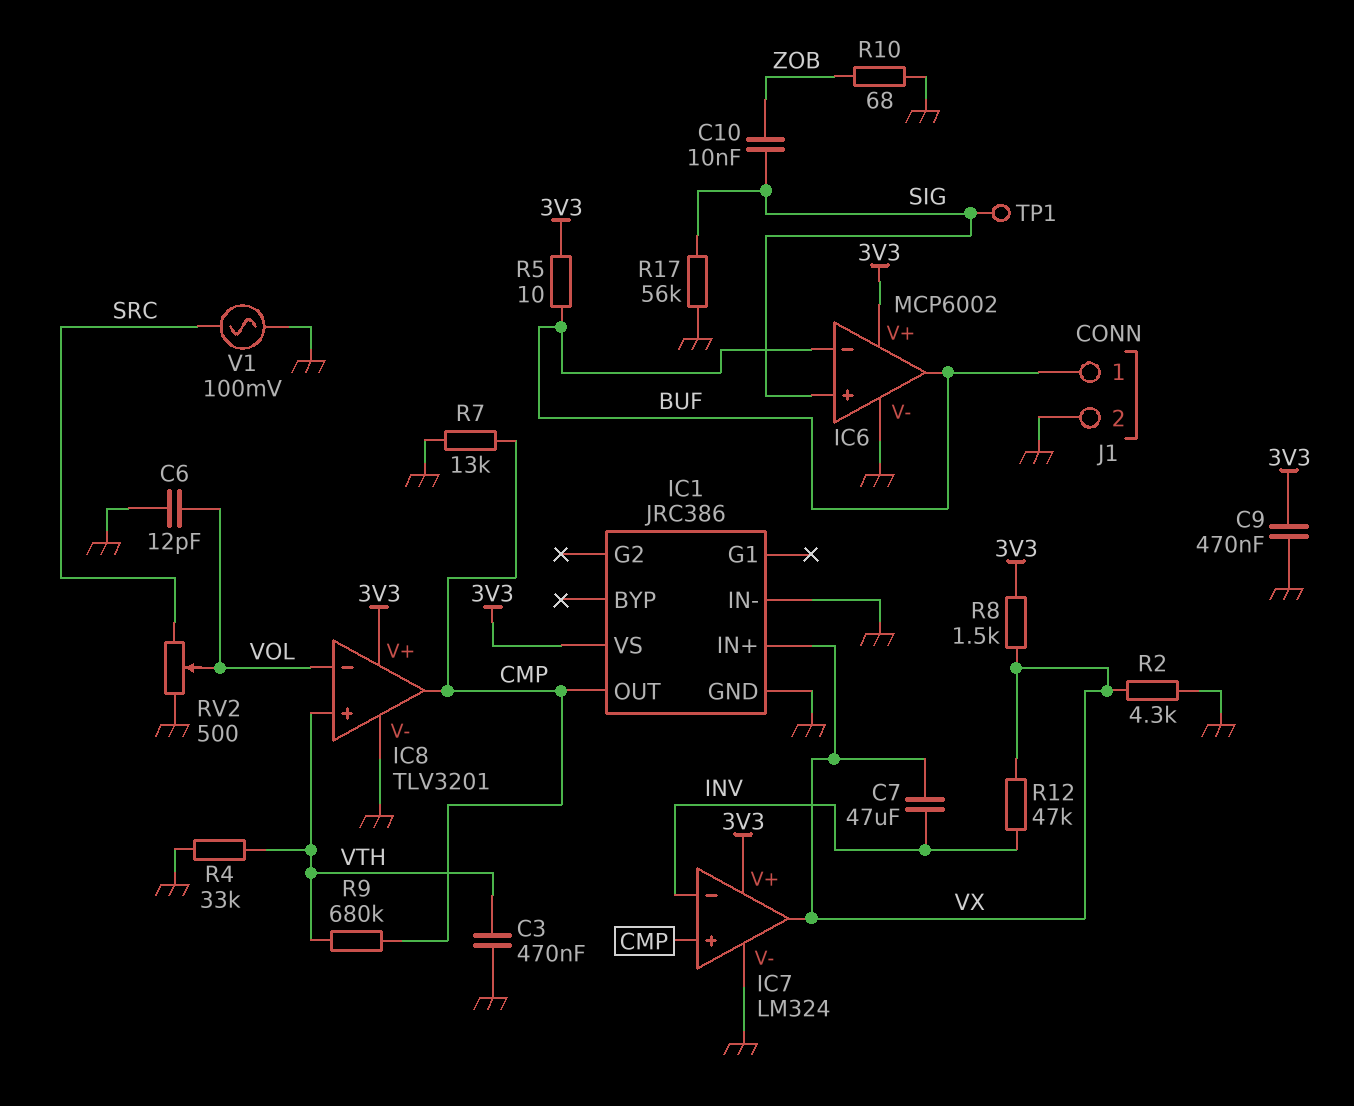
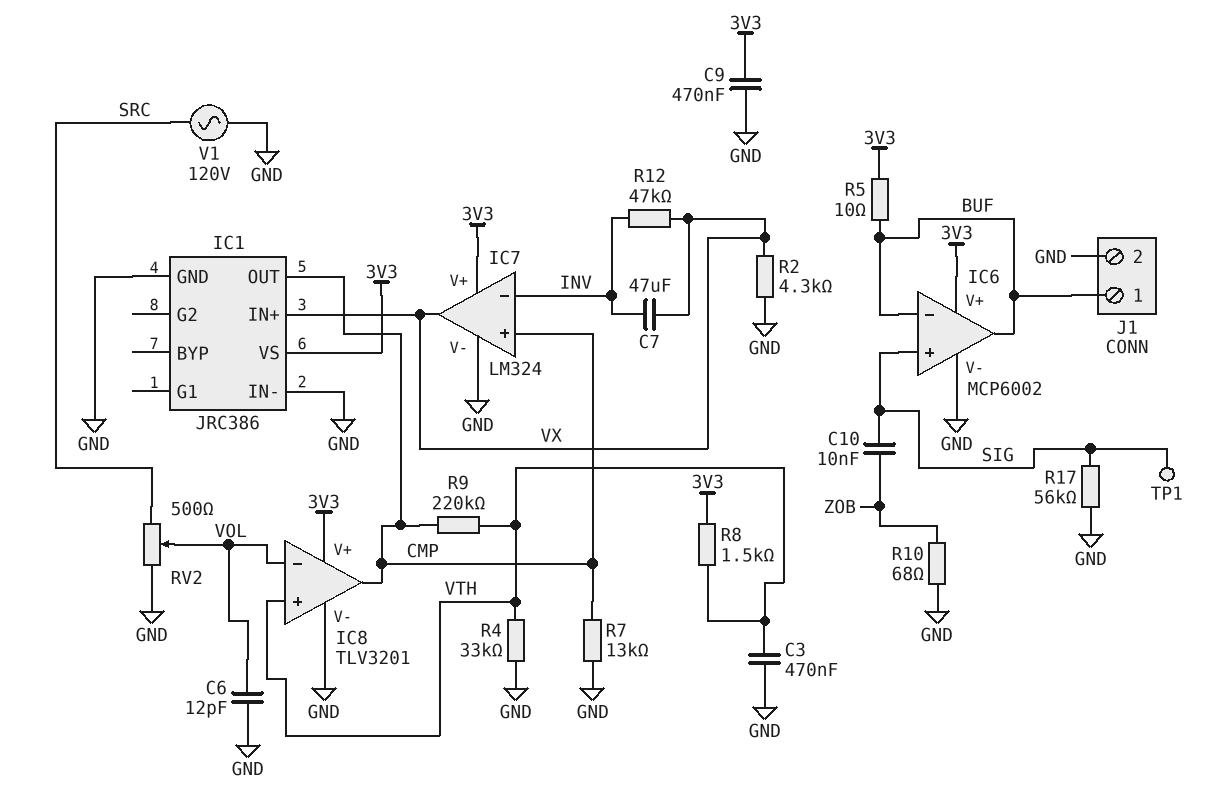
R8: 1.5k (3V3, VX) -> 1.5k (3V3, VTH)
R9: 680k (CMP, VTH) -> 220k (CMP, VTH)
V1: AC 100mV (GND, SRC) -> AC 120V (GND, SRC)

